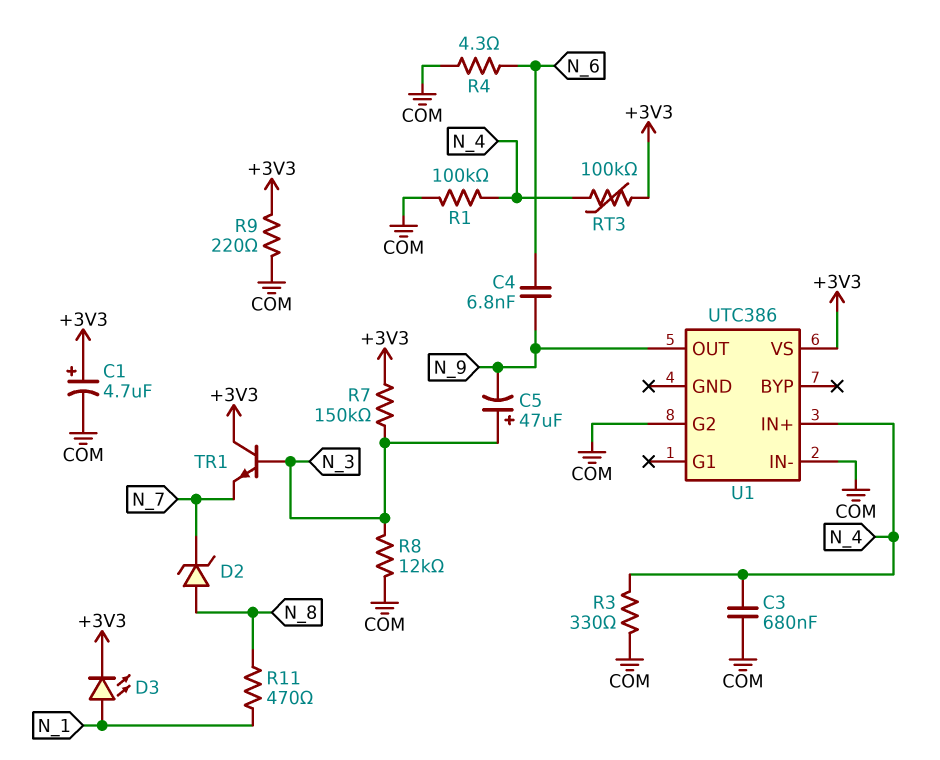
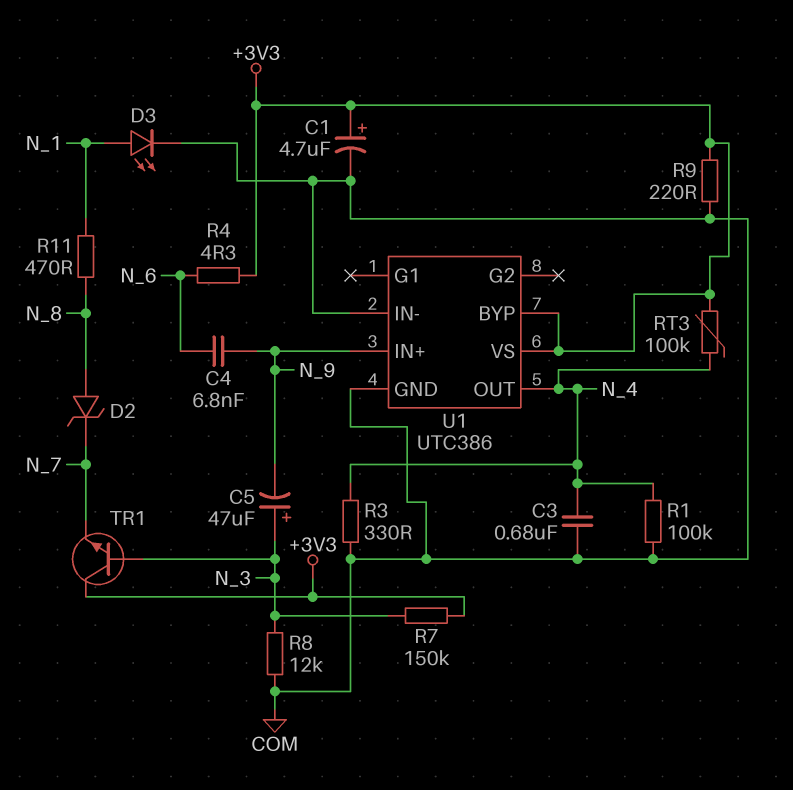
D3: LED (A N_1, K +3V3) -> LED (A N_1, K COM)
R4: 4.3 (COM, N_6) -> 4.3 (+3V3, N_6)
U1 pin BYP: none -> +3V3
U1 pin G2: COM -> none
U1 pin GND: none -> COM
U1 pin IN+: N_4 -> N_9
U1 pin OUT: N_9 -> N_4

